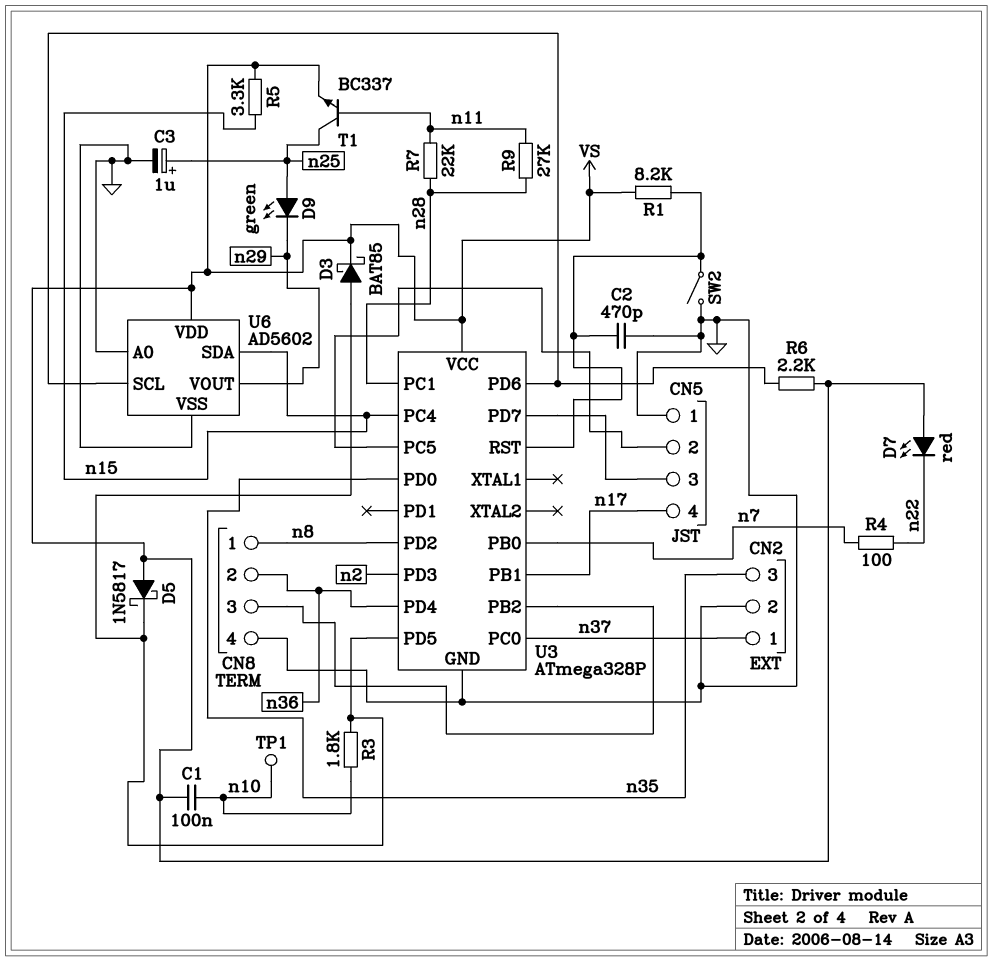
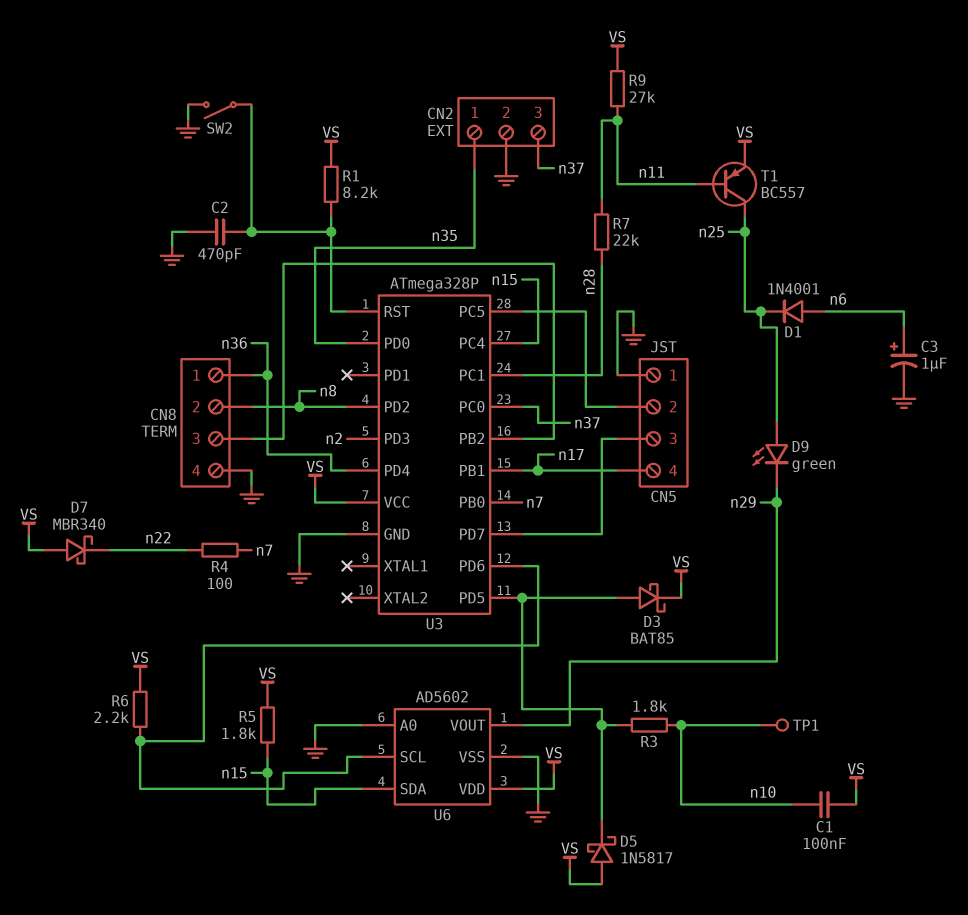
C3: 1uF (plus n25, minus GND) -> 1uF (plus n6, minus GND)
CN2 pin 1: n37 -> n35
CN2 pin 3: n35 -> n37
CN8 pin 1: n8 -> n36
CN8 pin 2: n36 -> n8
D1: none -> diode 1N4001 (A n6, K n25)
D7: LED red (A VS, K n22) -> schottky MBR340 (A VS, K n22)
R5: 3.3k (VS, n15) -> 1.8k (VS, n15)
R9: 27k (n11, n28) -> 27k (VS, n11)
T1: NPN BC337 (B n11, C n25, E VS) -> PNP BC557 (B n11, C n25, E VS)

